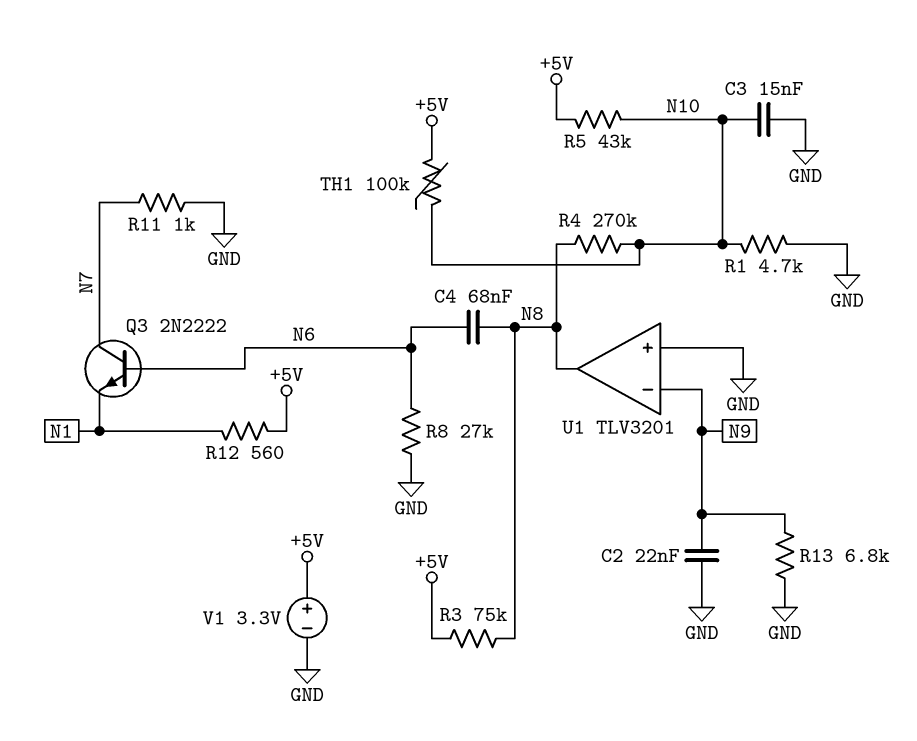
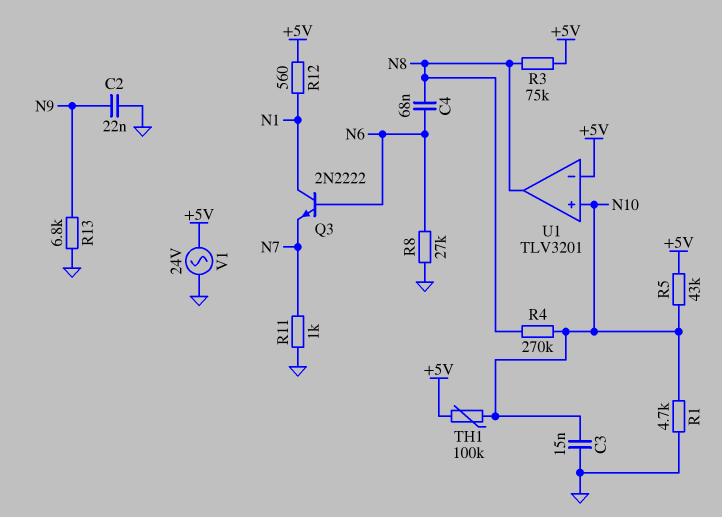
Q3: NPN 2N2222 (B N6, C N7, E N1) -> NPN 2N2222 (B N6, C N1, E N7)
U1 pin in+: GND -> N10
U1 pin in-: N9 -> +5V
V1: 3.3V (plus +5V, minus GND) -> AC 24V (+5V, GND)

